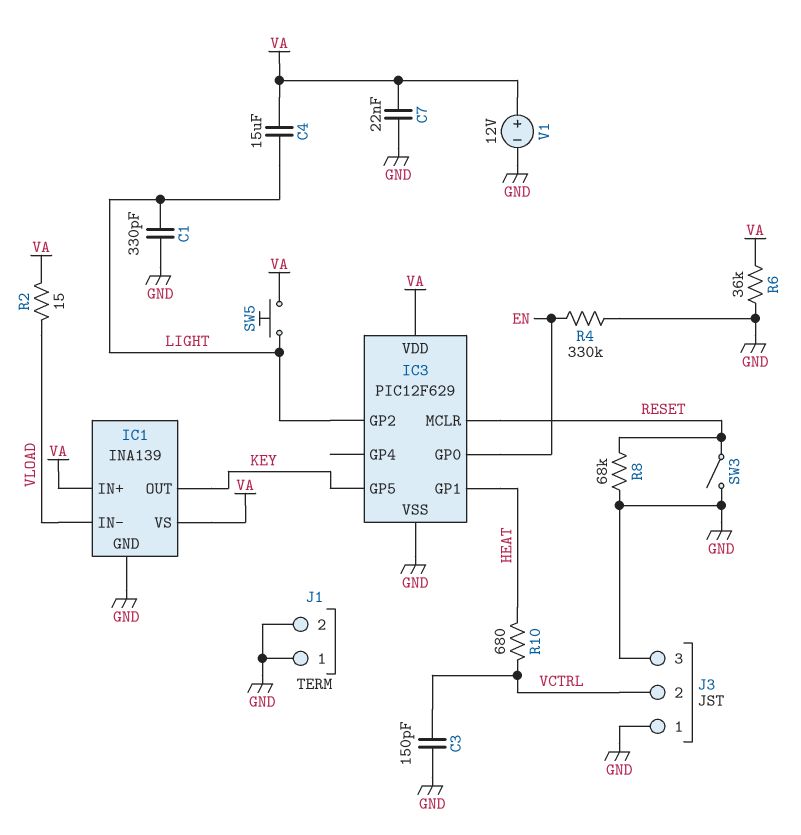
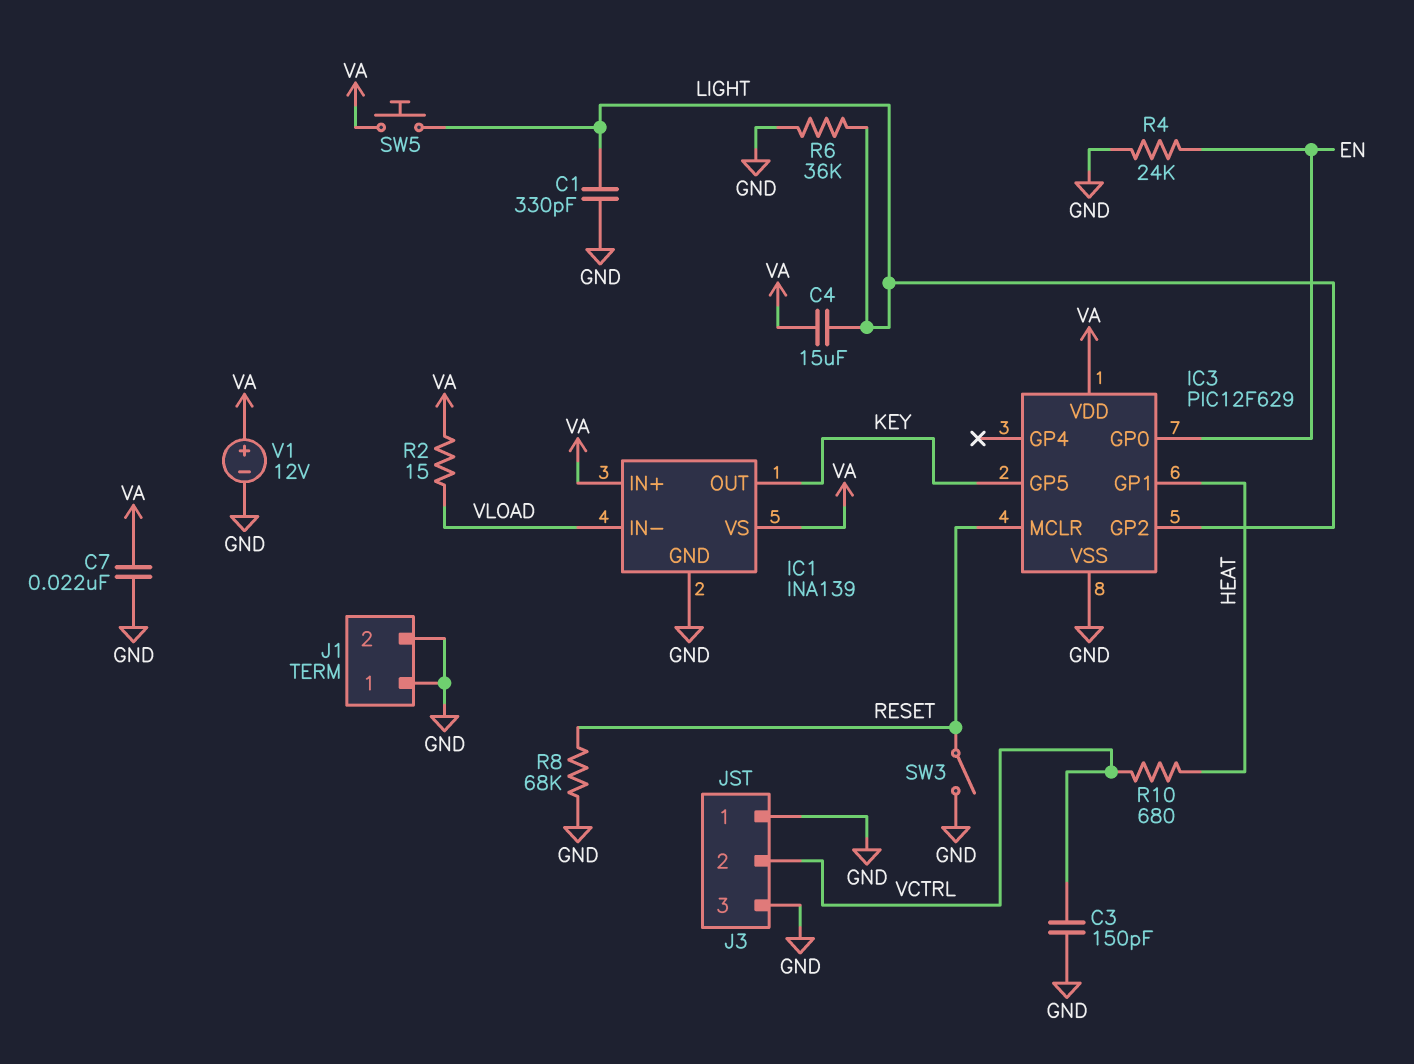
R4: 330k (EN, GND) -> 24k (EN, GND)
R6: 36k (GND, VA) -> 36k (GND, LIGHT)

